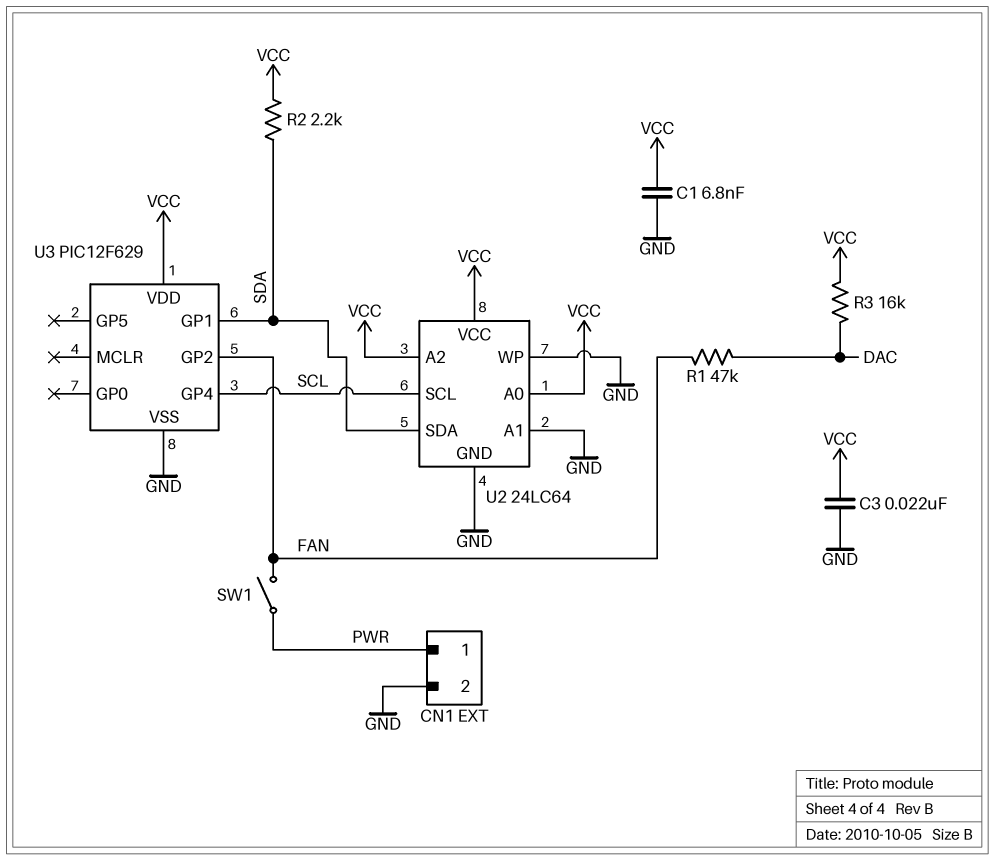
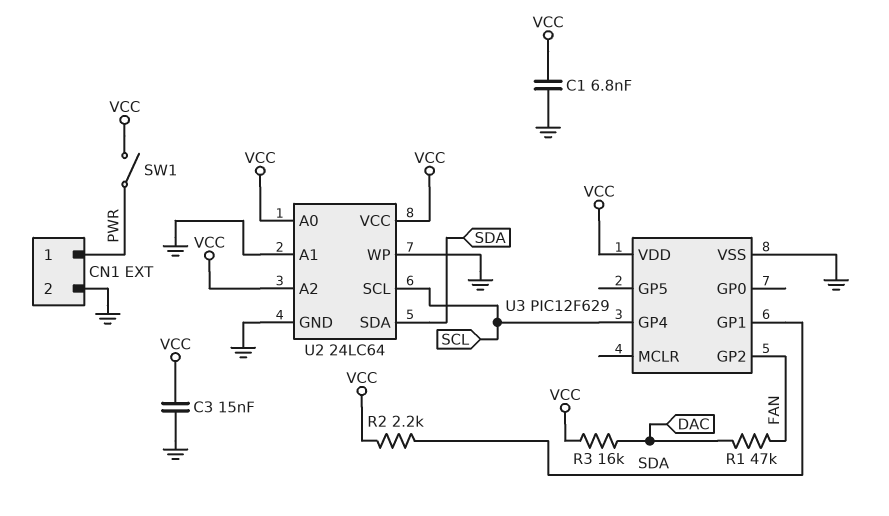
C3: 22nF (GND, VCC) -> 15nF (GND, VCC)
SW1: switch (FAN, PWR) -> switch (PWR, VCC)

